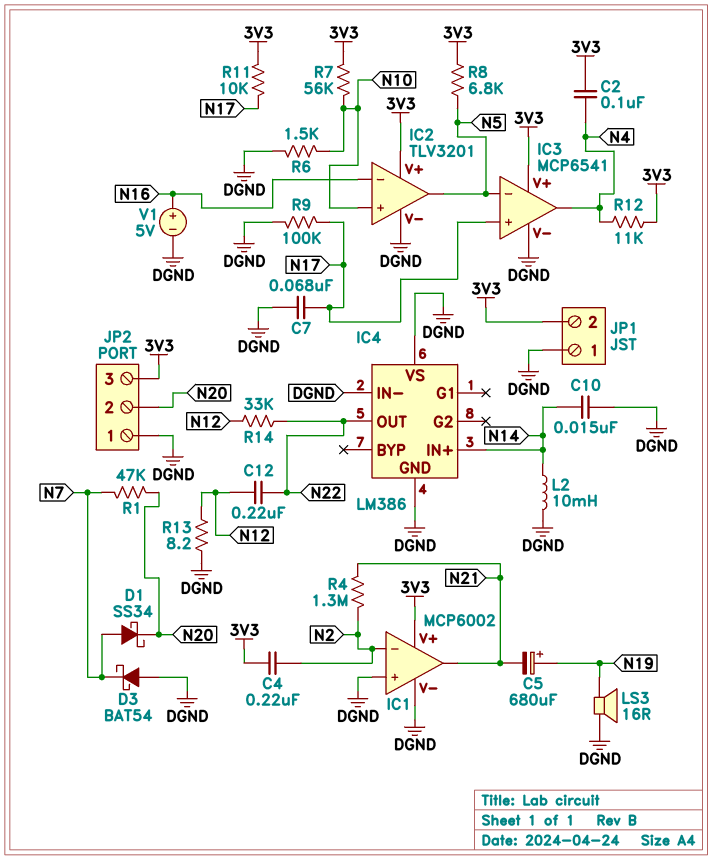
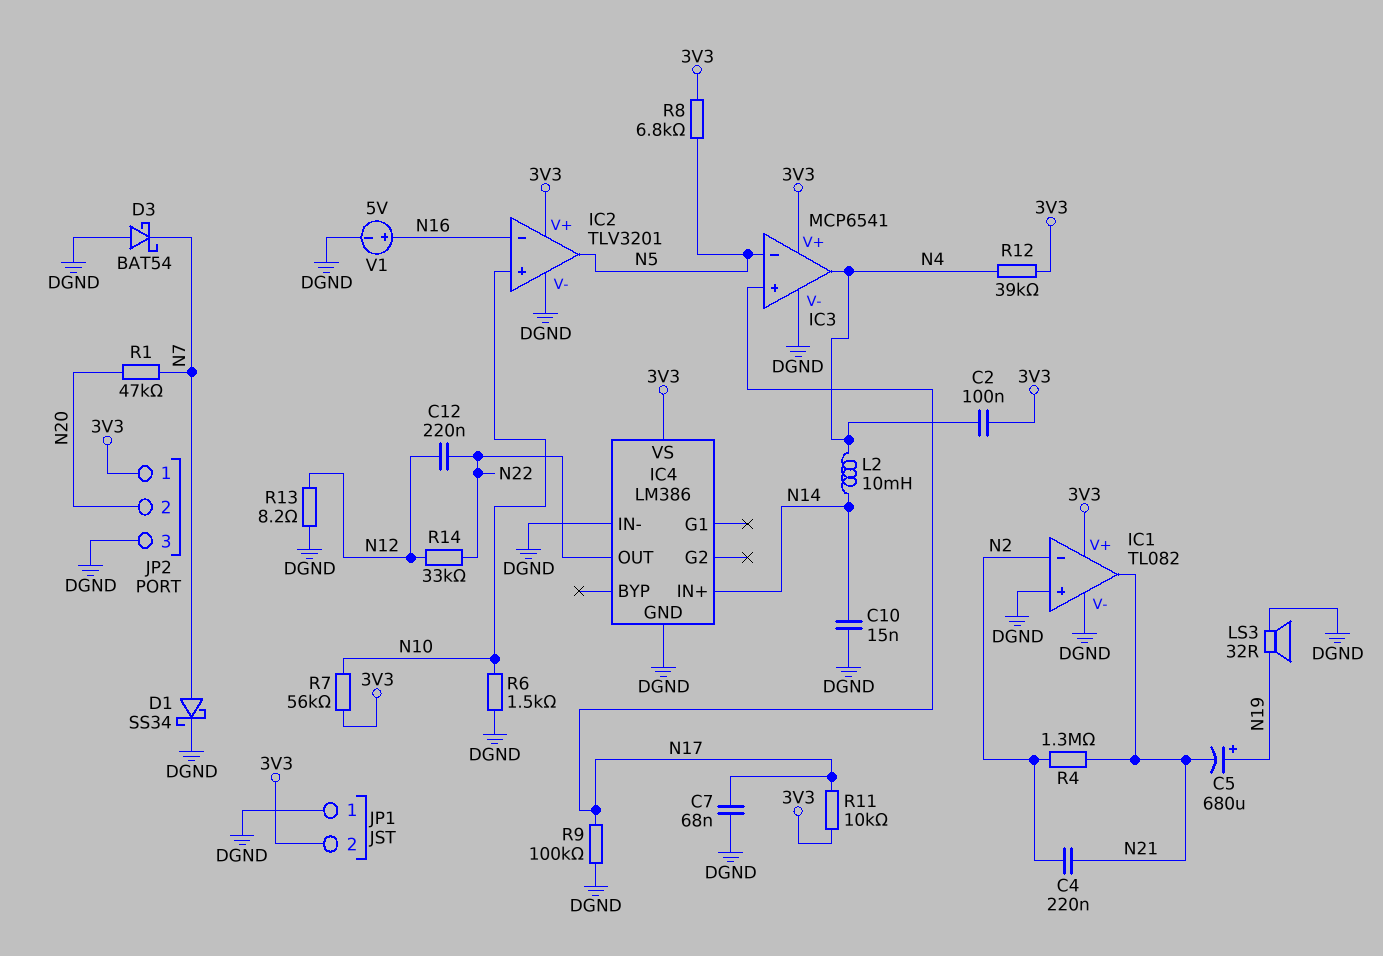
C4: 220nF (3V3, N2) -> 220nF (N2, N21)
D1: schottky SS34 (A N7, K N20) -> schottky SS34 (A N7, K DGND)
IC1: MCP6002 -> TL082
IC4 pin VS: DGND -> 3V3
JP2 pin 1: DGND -> 3V3
JP2 pin 3: 3V3 -> DGND
L2: 10mH (DGND, N14) -> 10mH (N4, N14)
LS3: speaker 16R (DGND, N19) -> speaker 32R (DGND, N19)
R12: 11k (3V3, N4) -> 39k (3V3, N4)

